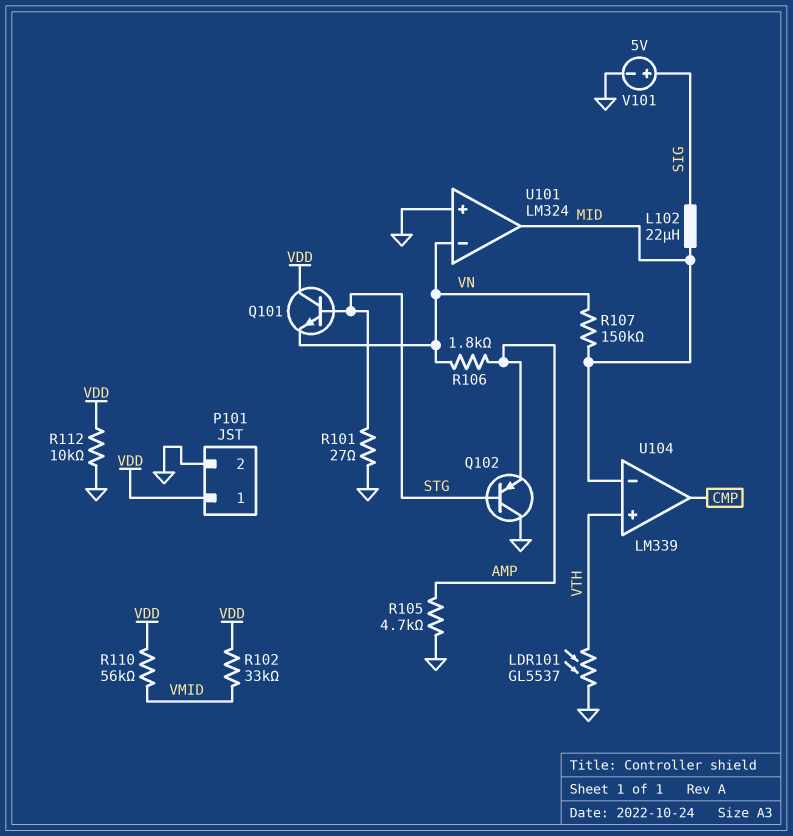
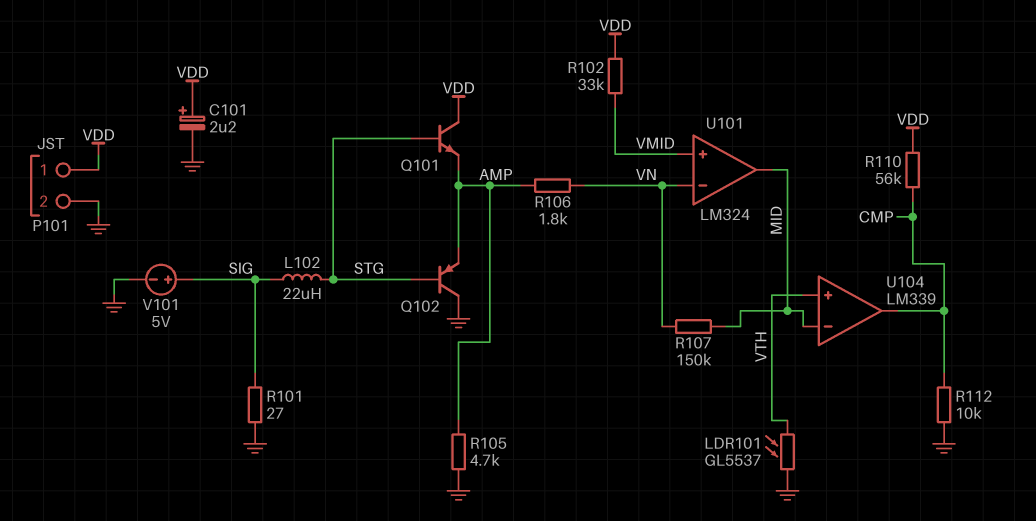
C101: none -> 2.2uF (plus VDD, minus GND)
L102: 22uH (MID, SIG) -> 22uH (SIG, STG)
Q101: NPN (B STG, C VDD, E VN) -> NPN (B STG, C VDD, E AMP)
R101: 27 (GND, STG) -> 27 (GND, SIG)
R110: 56k (VDD, VMID) -> 56k (CMP, VDD)
R112: 10k (GND, VDD) -> 10k (CMP, GND)
U101 pin in+: GND -> VMID

